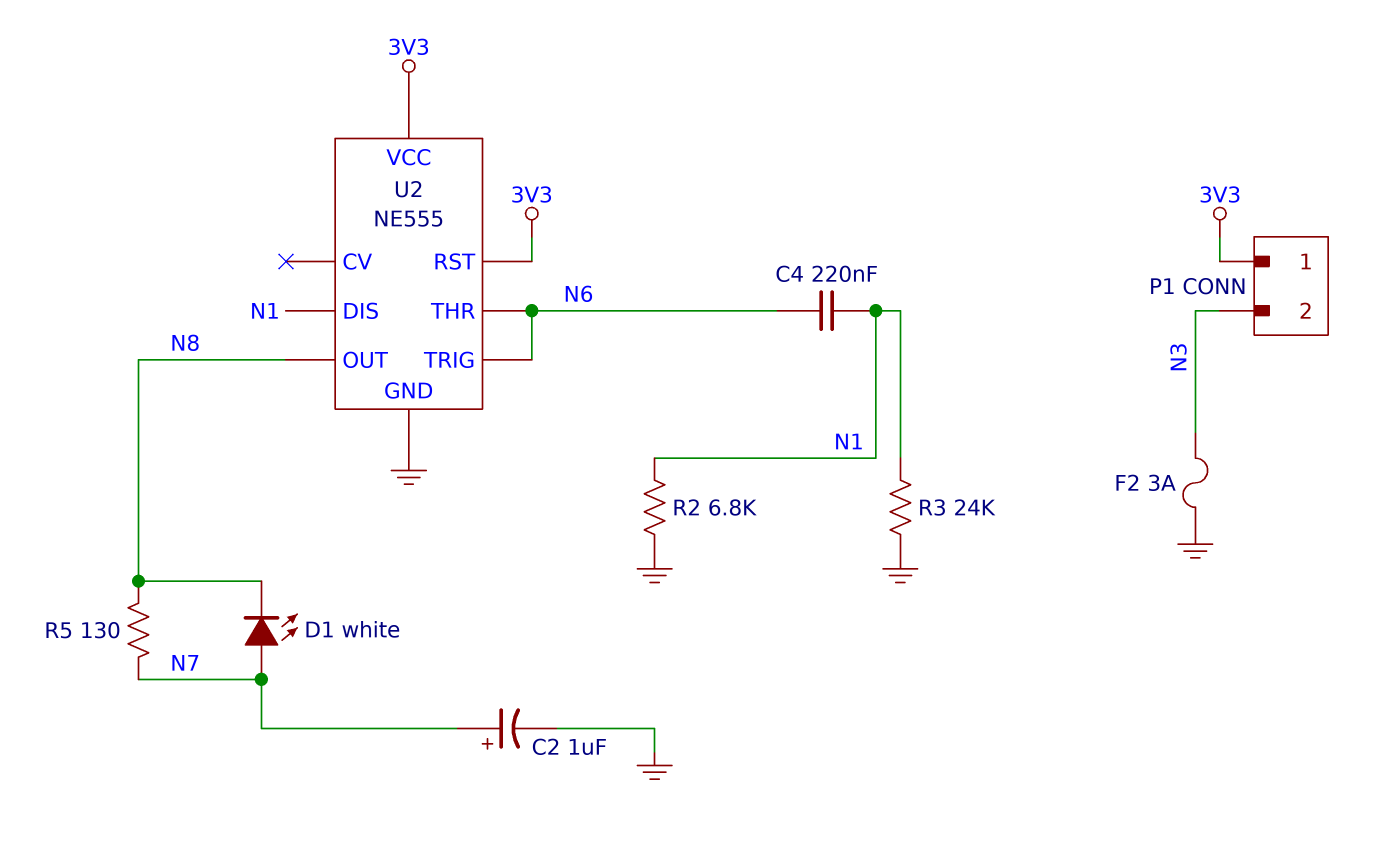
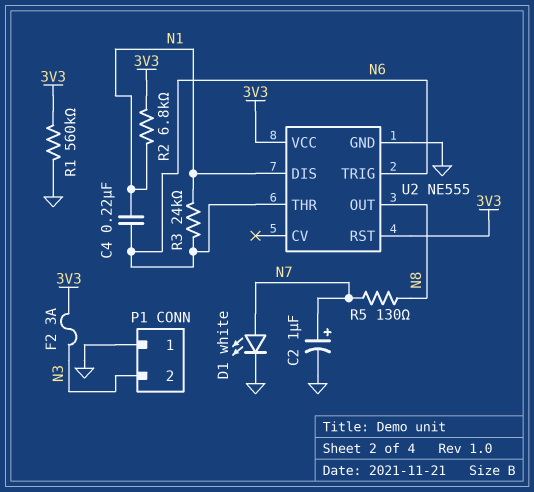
D1: LED white (A N7, K N8) -> LED white (A N7, K GND)
F2: 3A (GND, N3) -> 3A (3V3, N3)
P1 pin 1: 3V3 -> GND
R1: none -> 560k (3V3, GND)
R2: 6.8k (GND, N1) -> 6.8k (3V3, N1)
R3: 24k (GND, N1) -> 24k (N1, N6)

